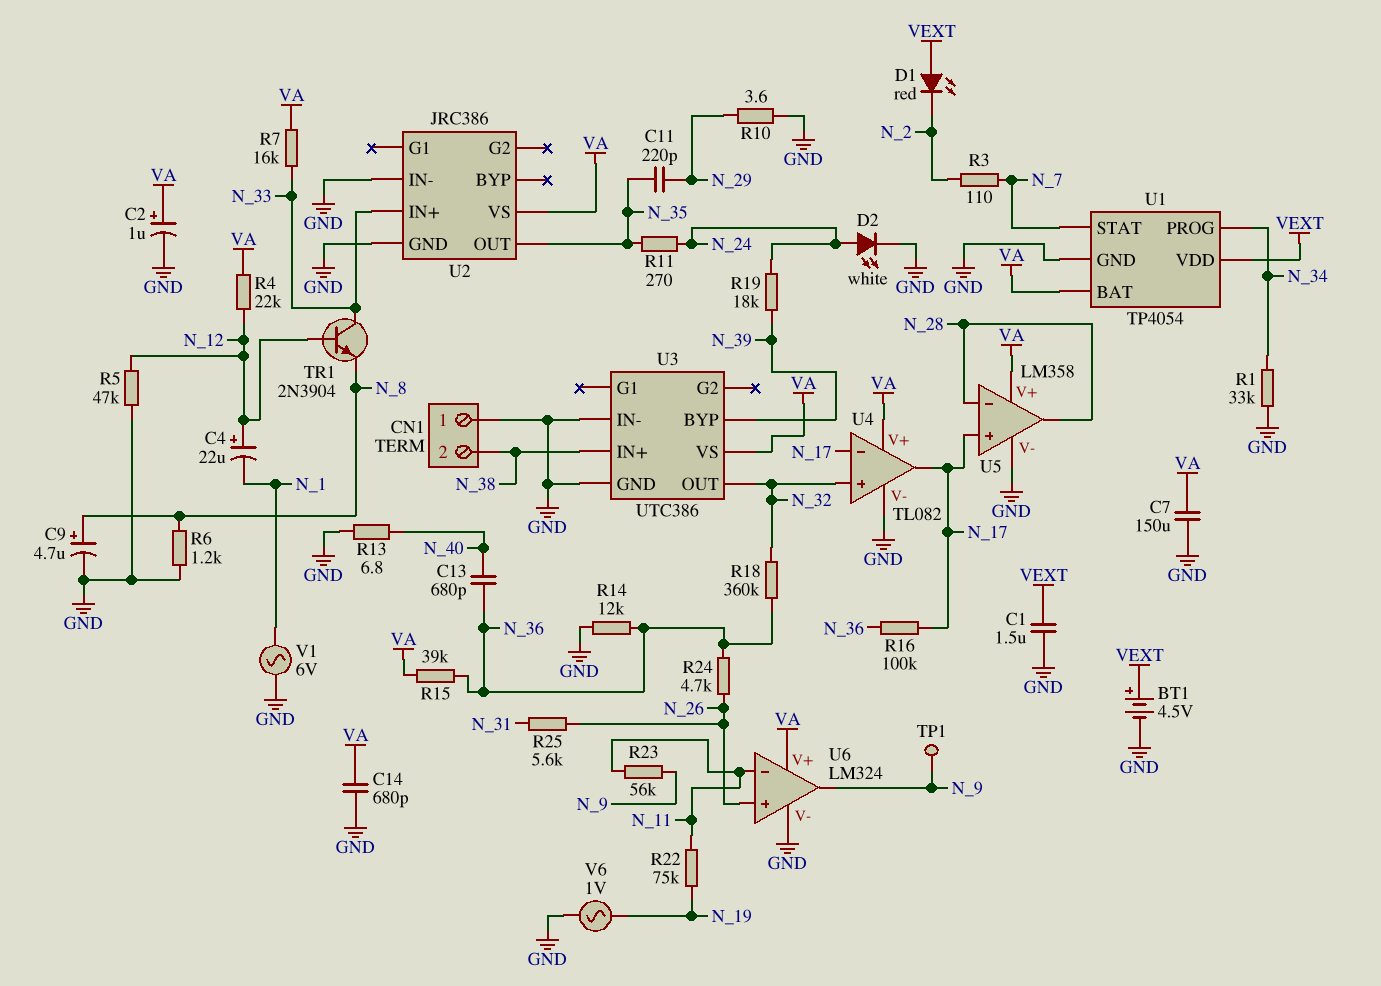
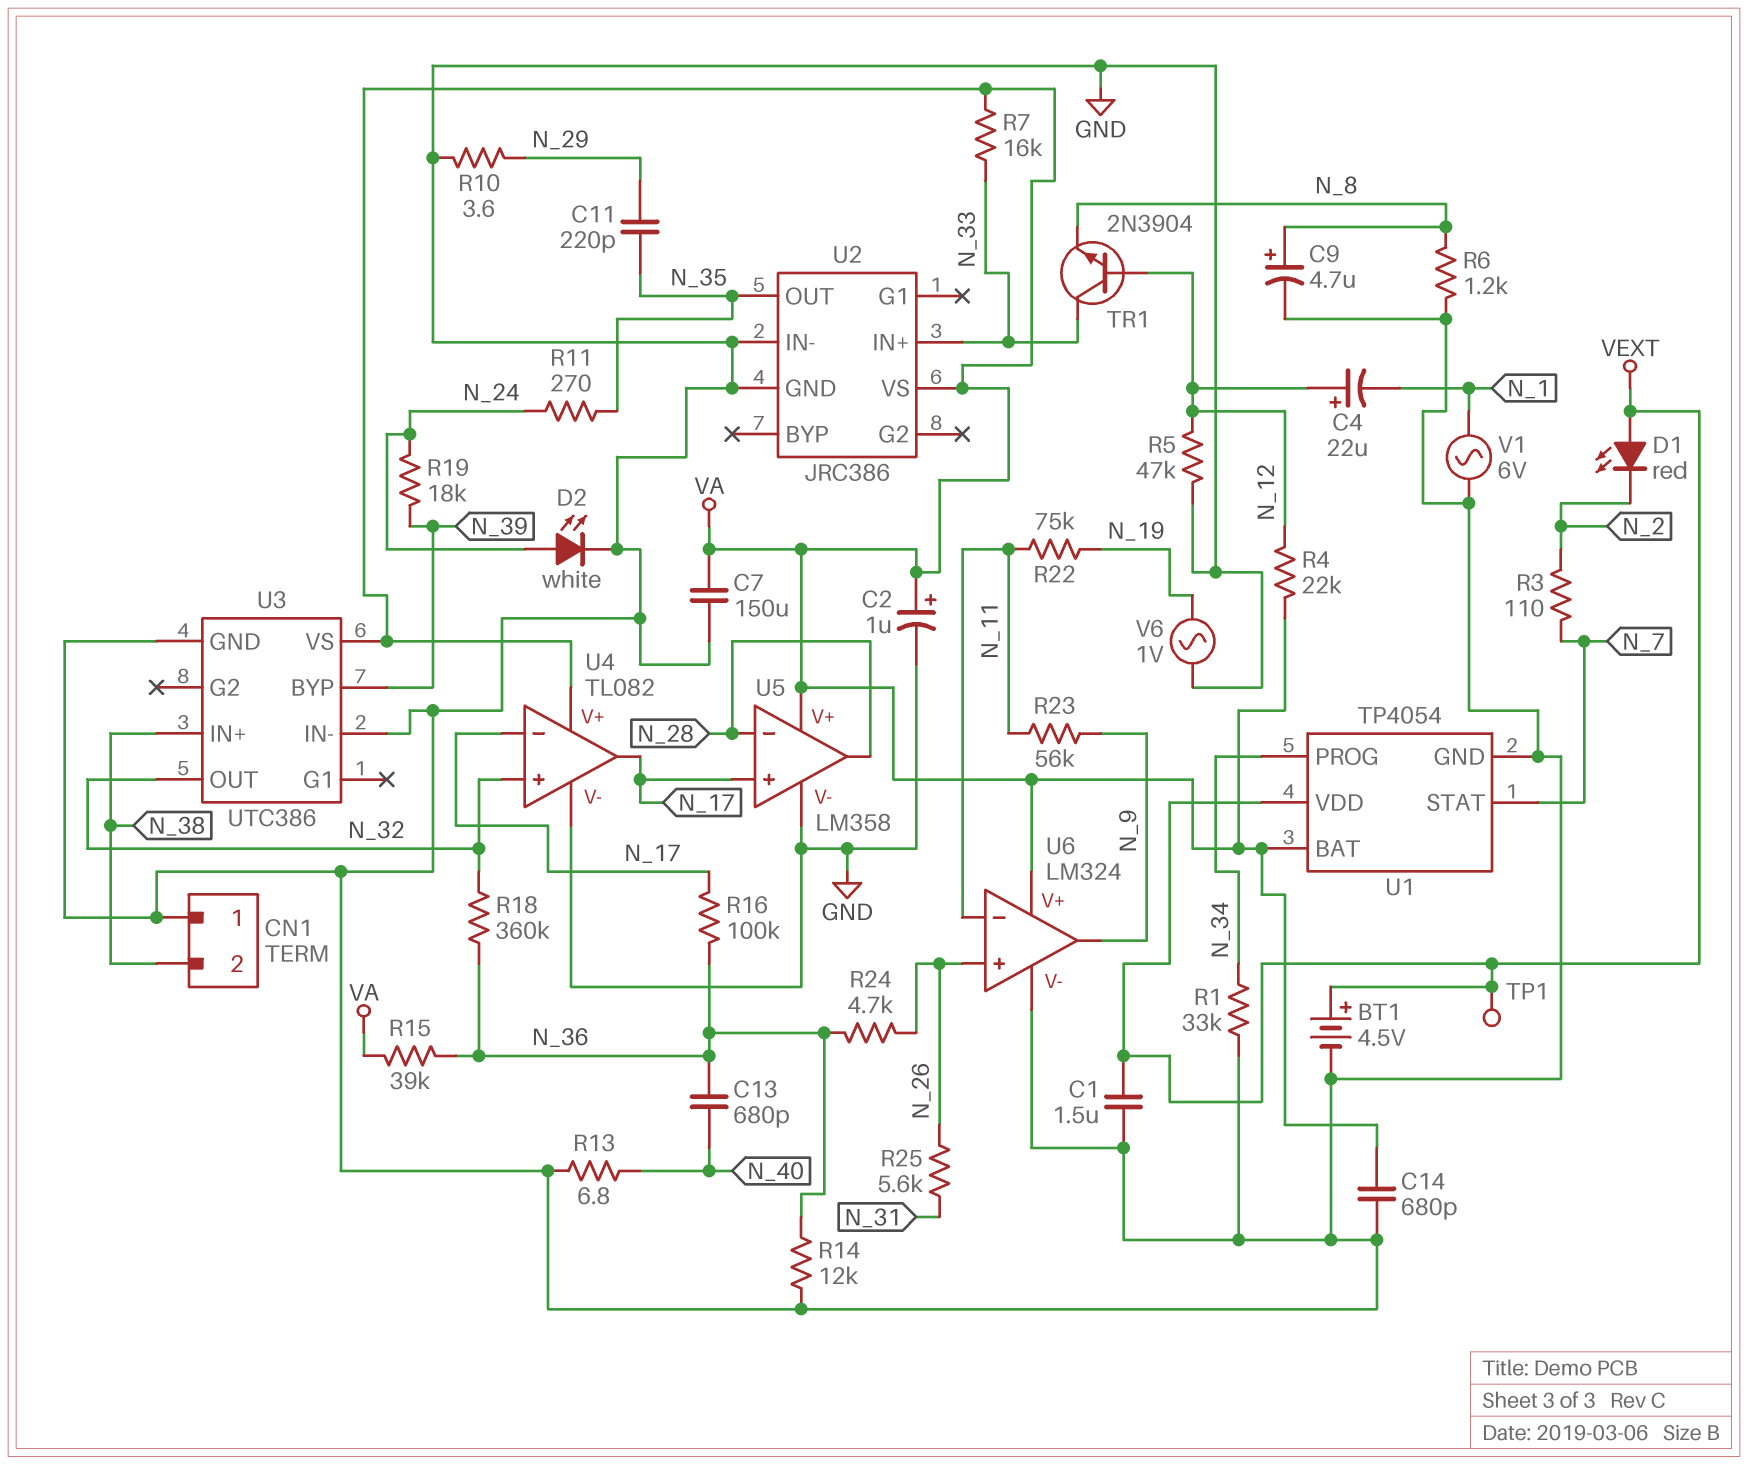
TP1: test point (N_9) -> test point (VEXT)

